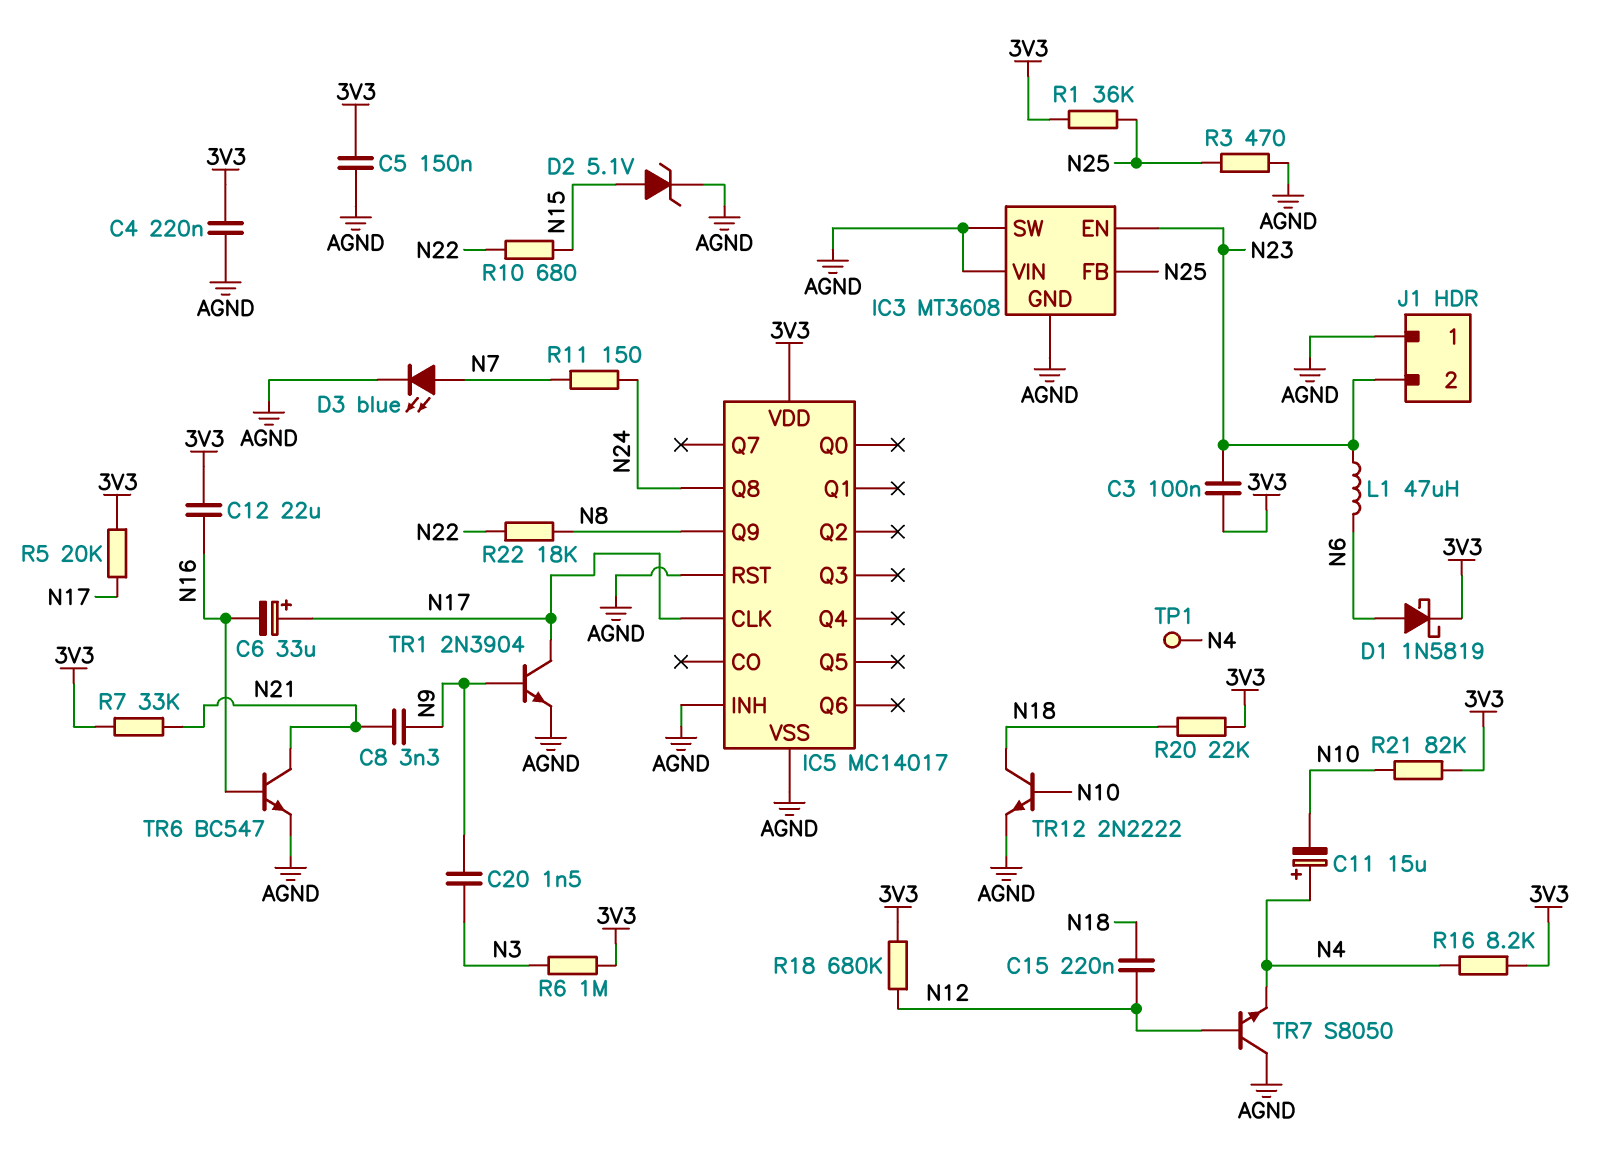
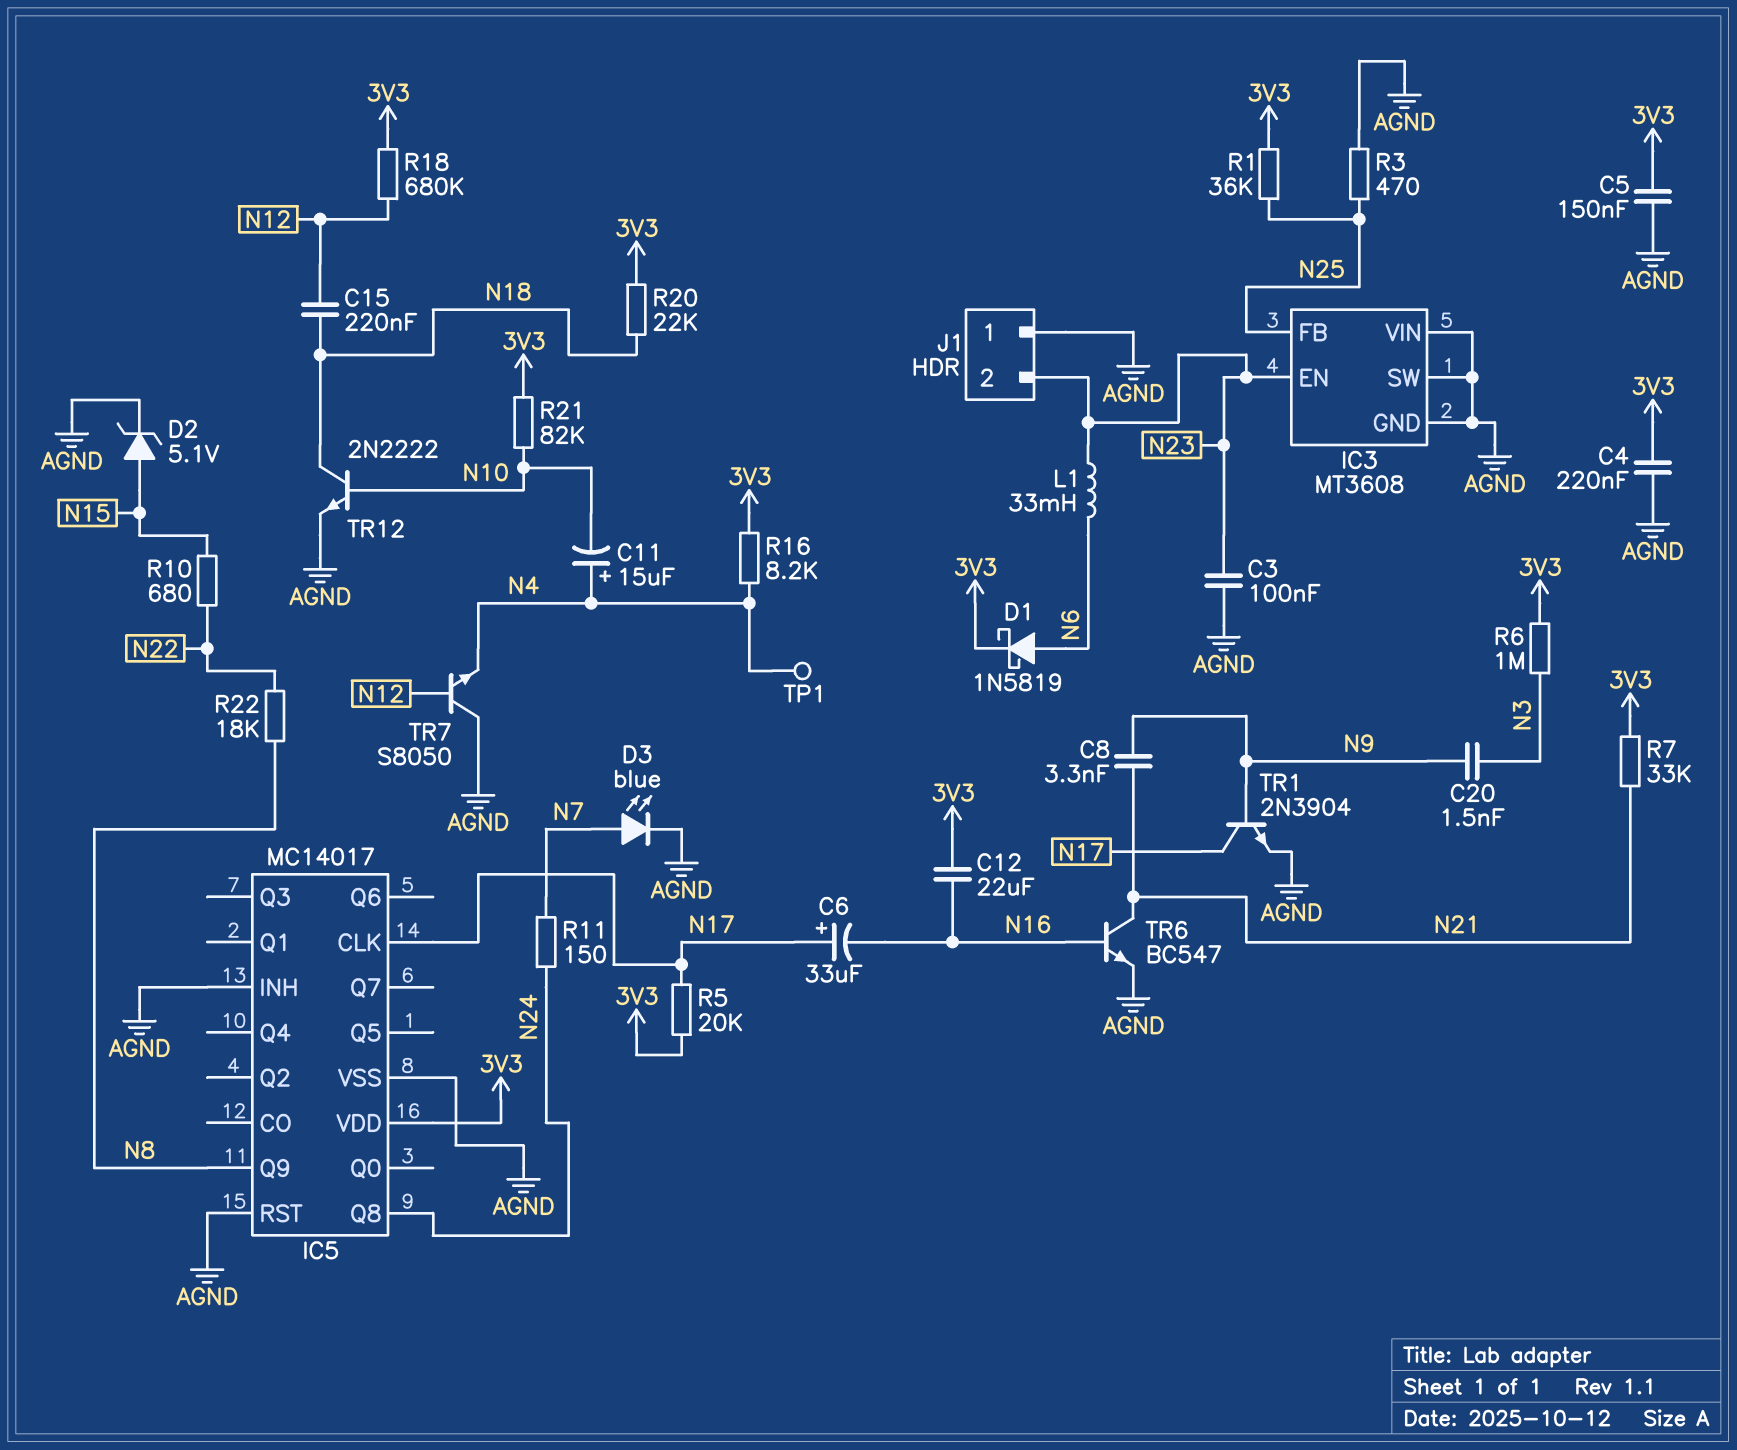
C3: 100nF (3V3, N23) -> 100nF (AGND, N23)
L1: 47uH (N6, N23) -> 33mH (N6, N23)

